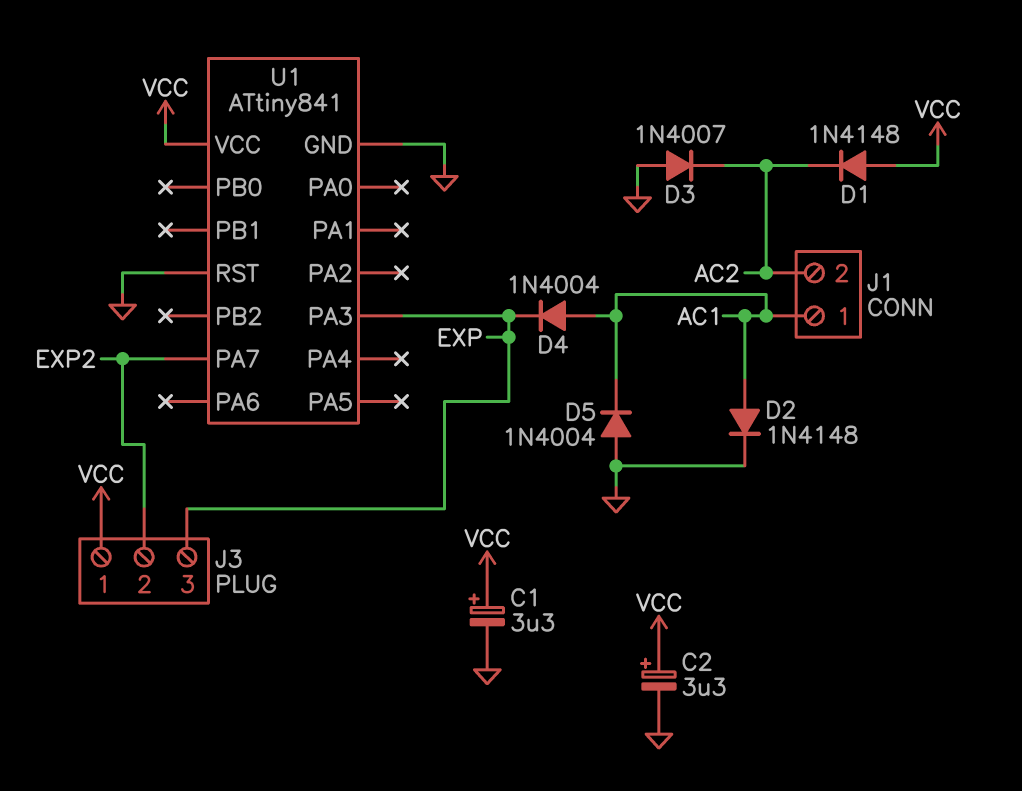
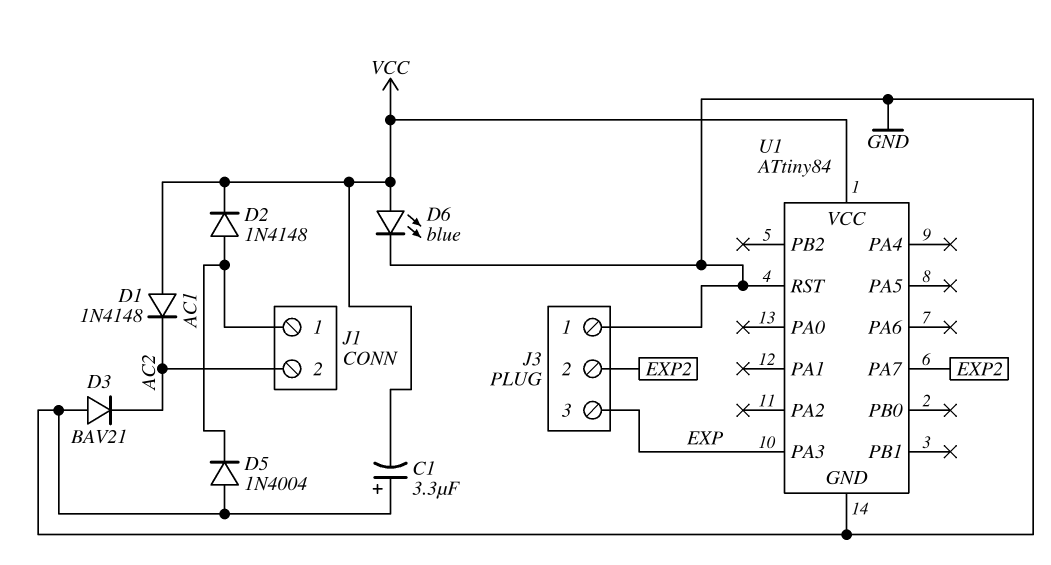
C1: 3.3uF (plus VCC, minus GND) -> 3.3uF (plus GND, minus VCC)
C2: 3.3uF (plus VCC, minus GND) -> none
D2: diode 1N4148 (A AC1, K GND) -> diode 1N4148 (A AC1, K VCC)
D3: diode 1N4007 (A GND, K AC2) -> diode BAV21 (A GND, K AC2)
D4: diode 1N4004 (A AC1, K EXP) -> none
D6: none -> LED blue (A VCC, K GND)
J3 pin 1: VCC -> GND
U1: ATtiny841 -> ATtiny84

